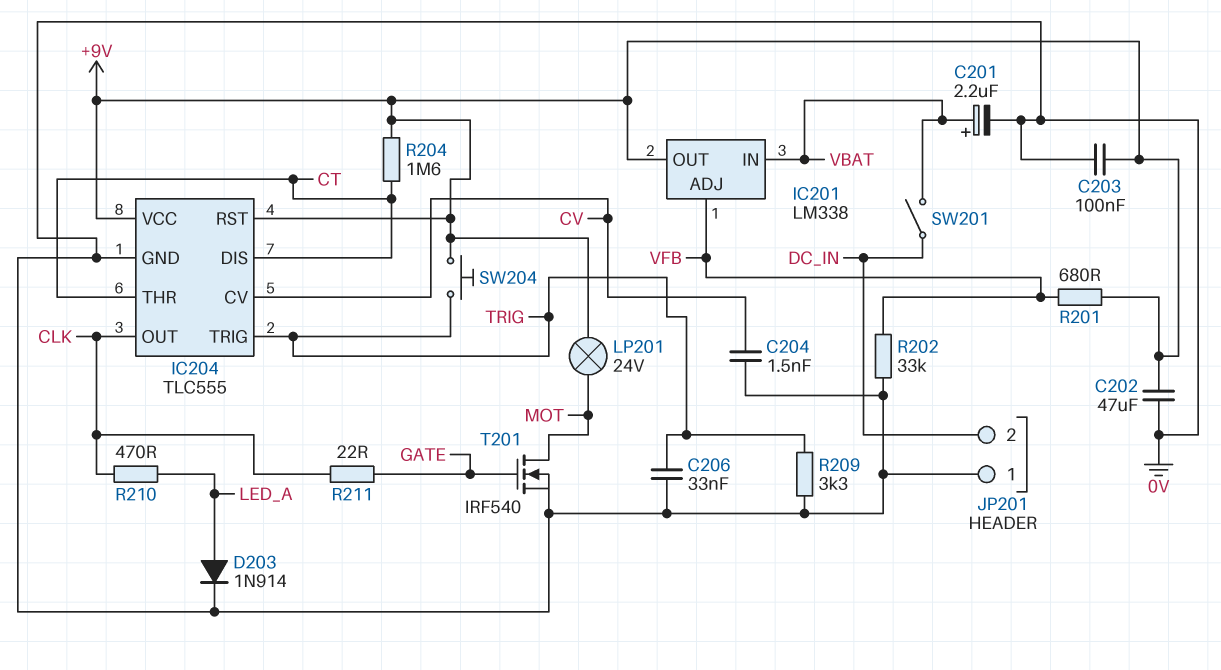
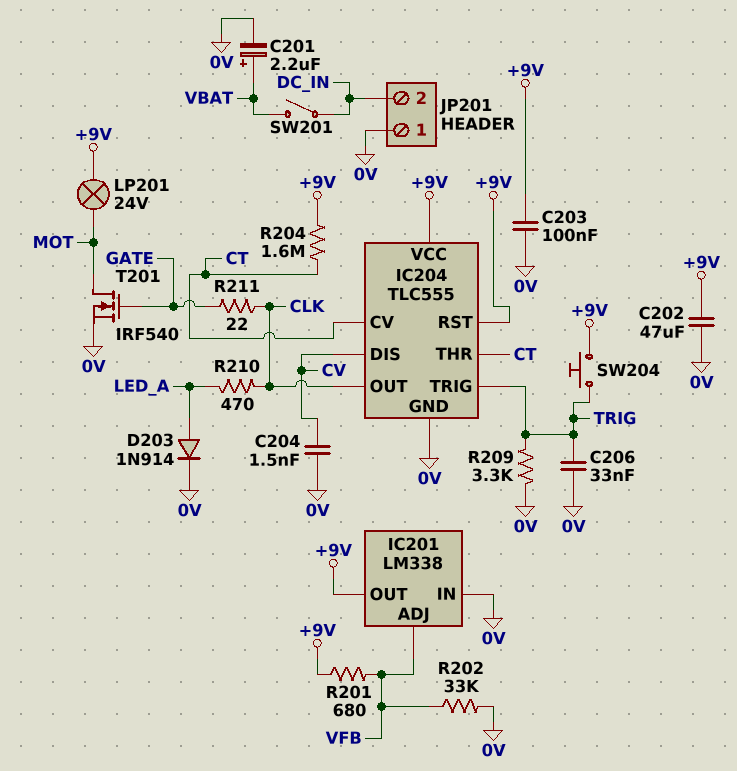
IC201 pin IN: VBAT -> 0V
IC204 pin CV: CV -> CT
IC204 pin DIS: CT -> CV

